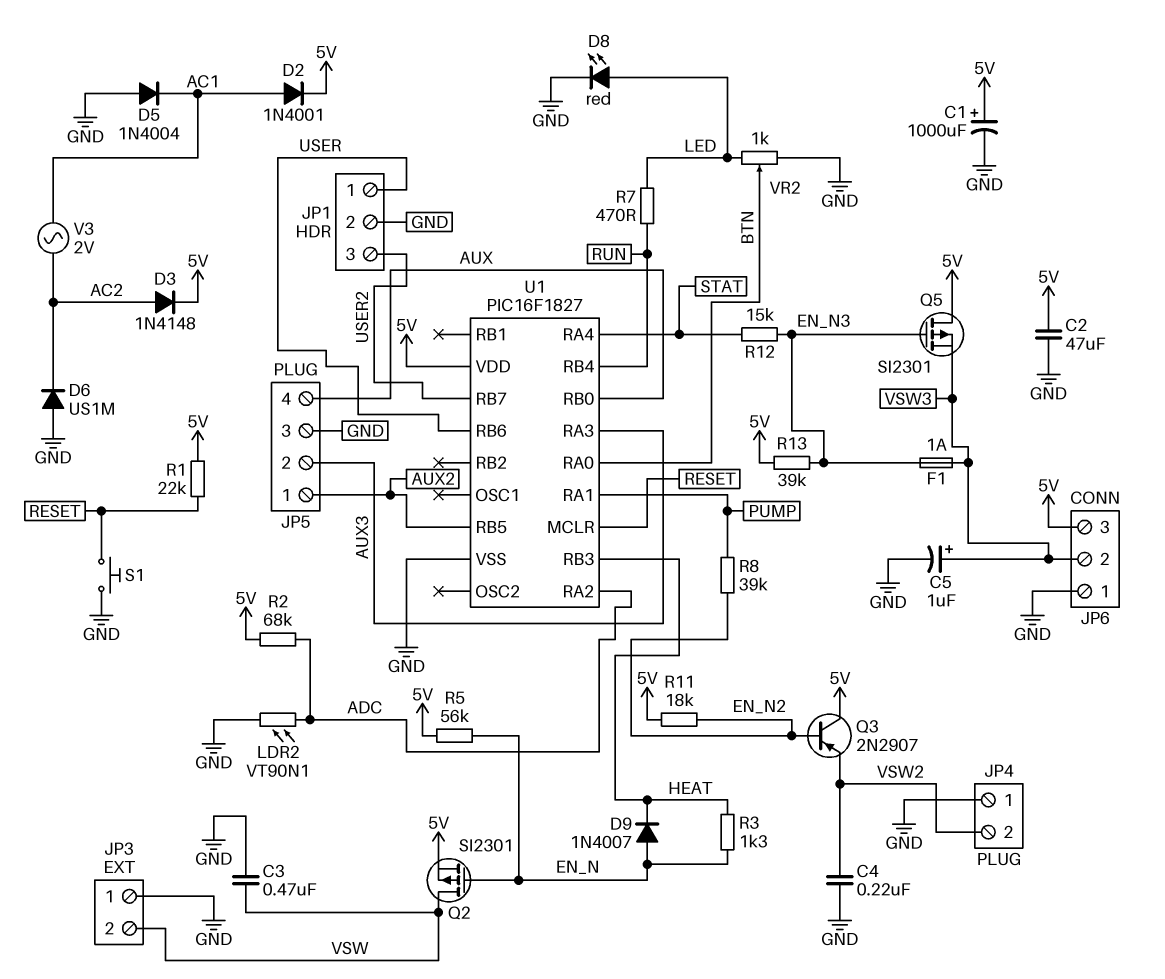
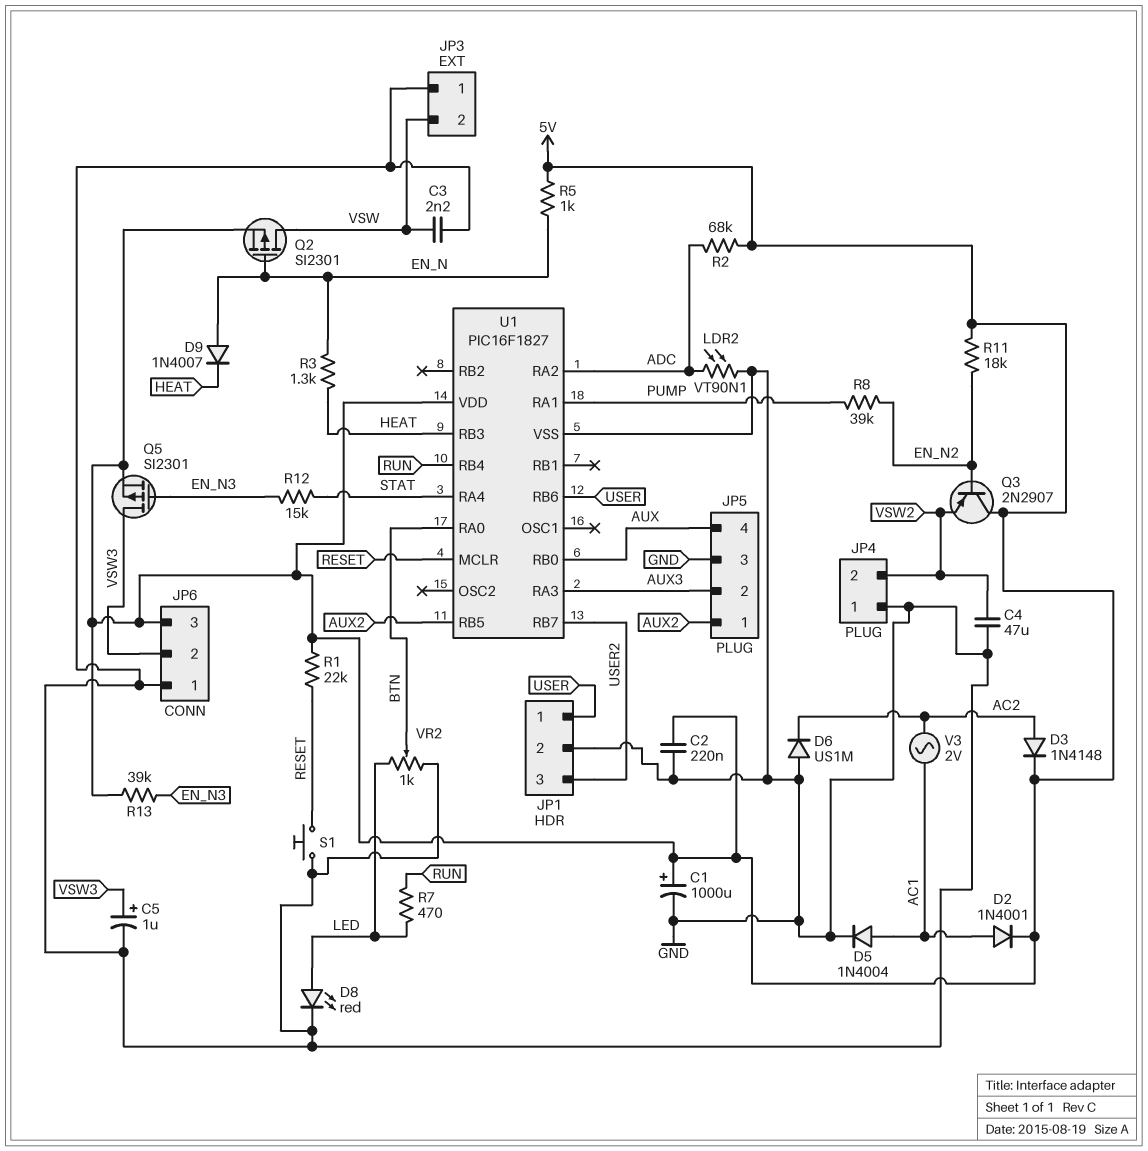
C2: 47uF (5V, GND) -> 220nF (5V, GND)
C3: 470nF (GND, VSW) -> 2.2nF (GND, VSW)
C4: 220nF (GND, VSW2) -> 47uF (GND, VSW2)
D5: diode 1N4004 (A GND, K AC1) -> diode 1N4004 (A AC1, K GND)
F1: 1A (EN_N3, VSW3) -> none
Q5: PMOS SI2301 (G EN_N3, D 5V, S VSW3) -> PMOS SI2301 (G EN_N3, D VSW3, S 5V)
R5: 56k (5V, EN_N) -> 1k (5V, EN_N)

